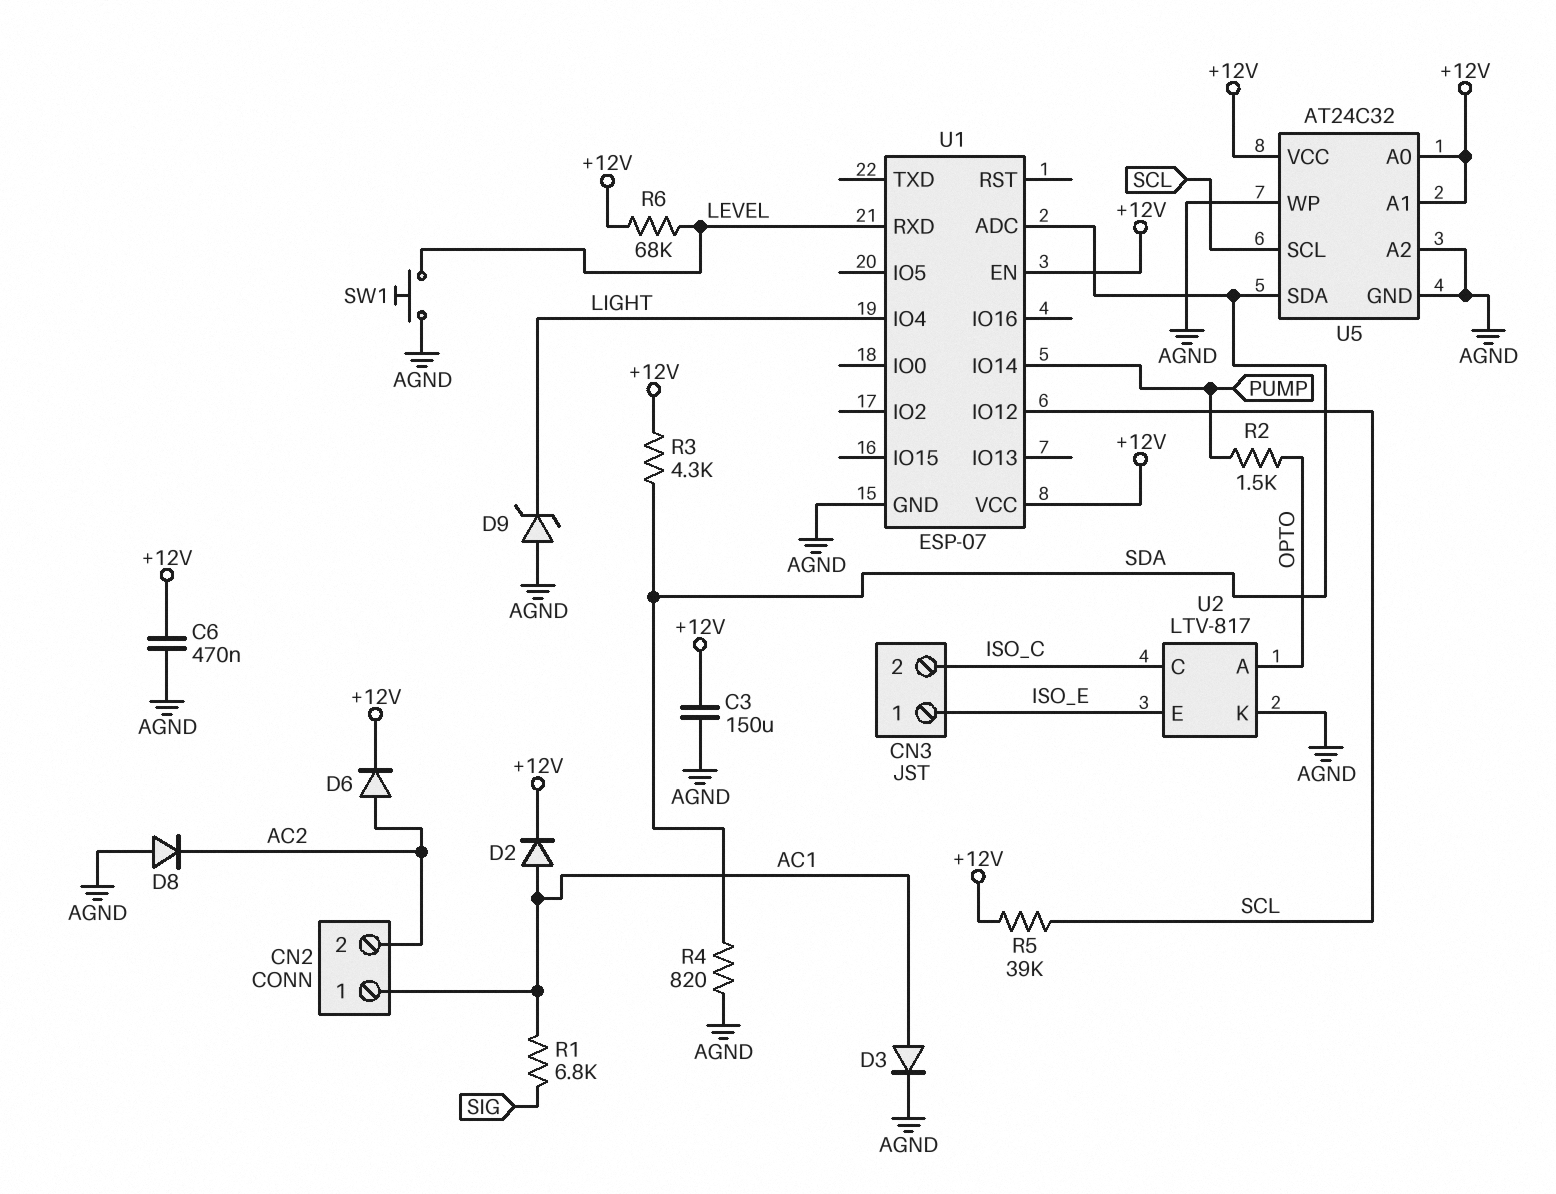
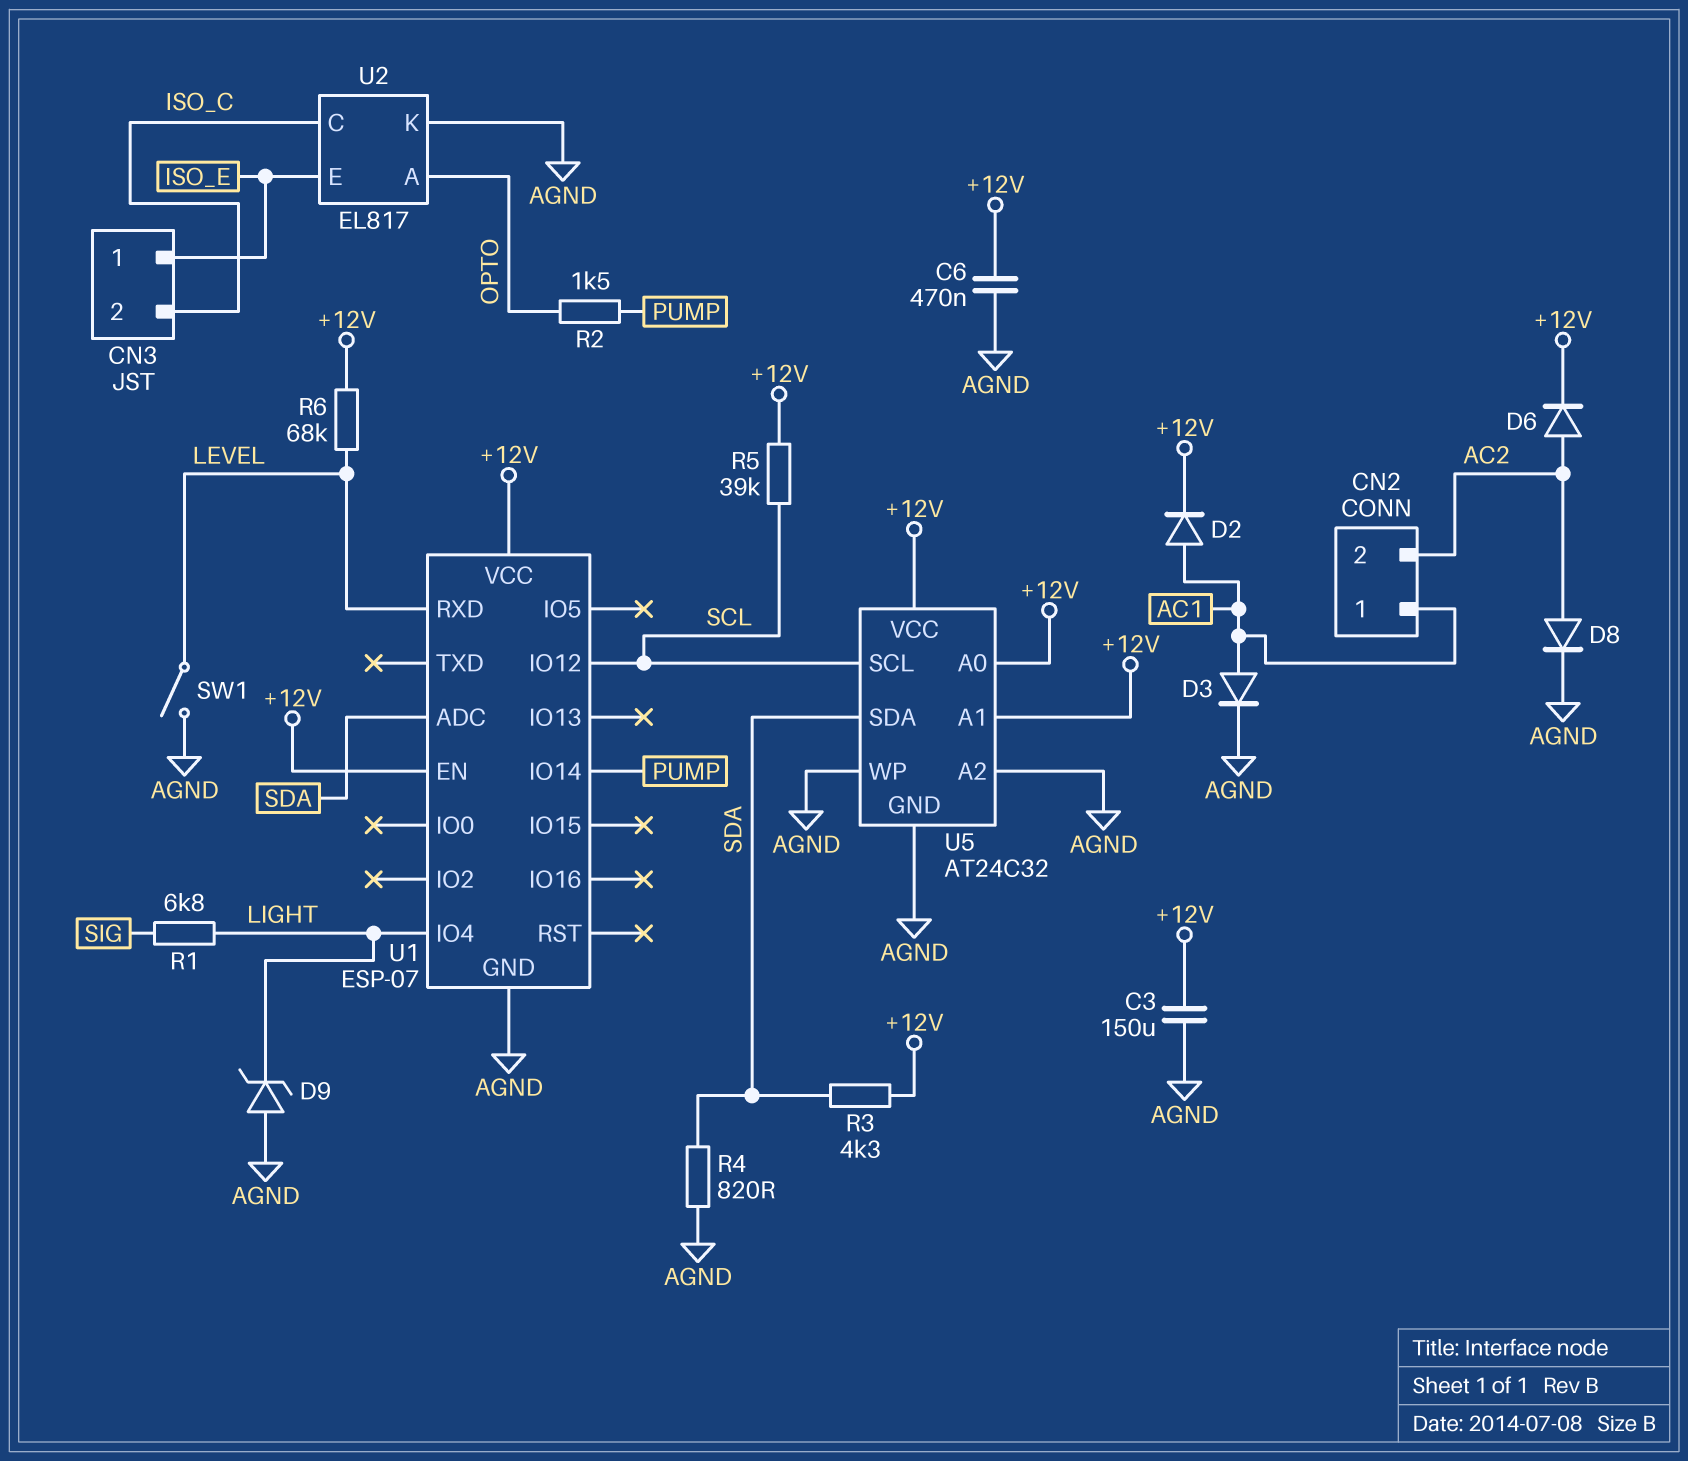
D8: diode (A AGND, K AC2) -> diode (A AC2, K AGND)
R1: 6.8k (AC1, SIG) -> 6.8k (LIGHT, SIG)
SW1: button (AGND, LEVEL) -> switch (AGND, LEVEL)
U2: LTV-817 -> EL817

